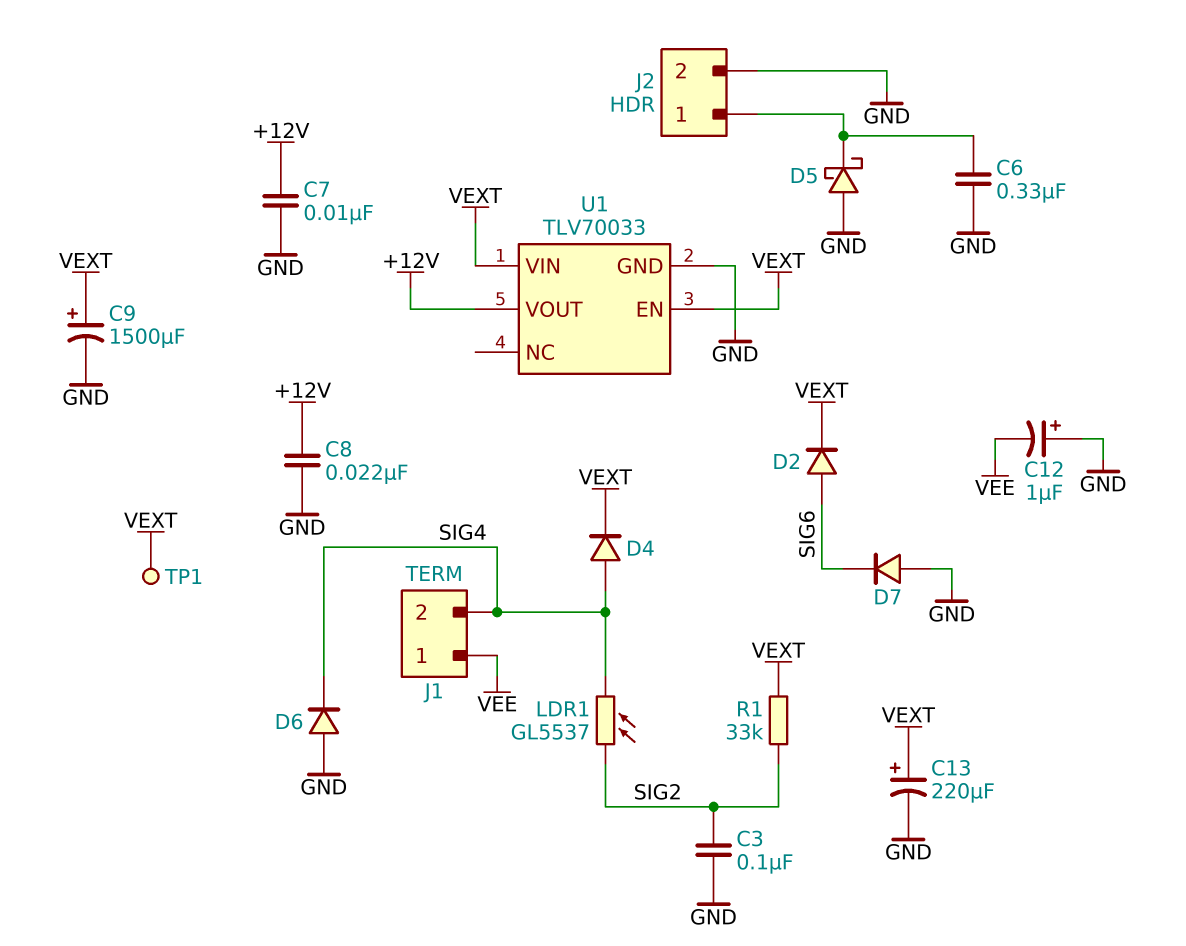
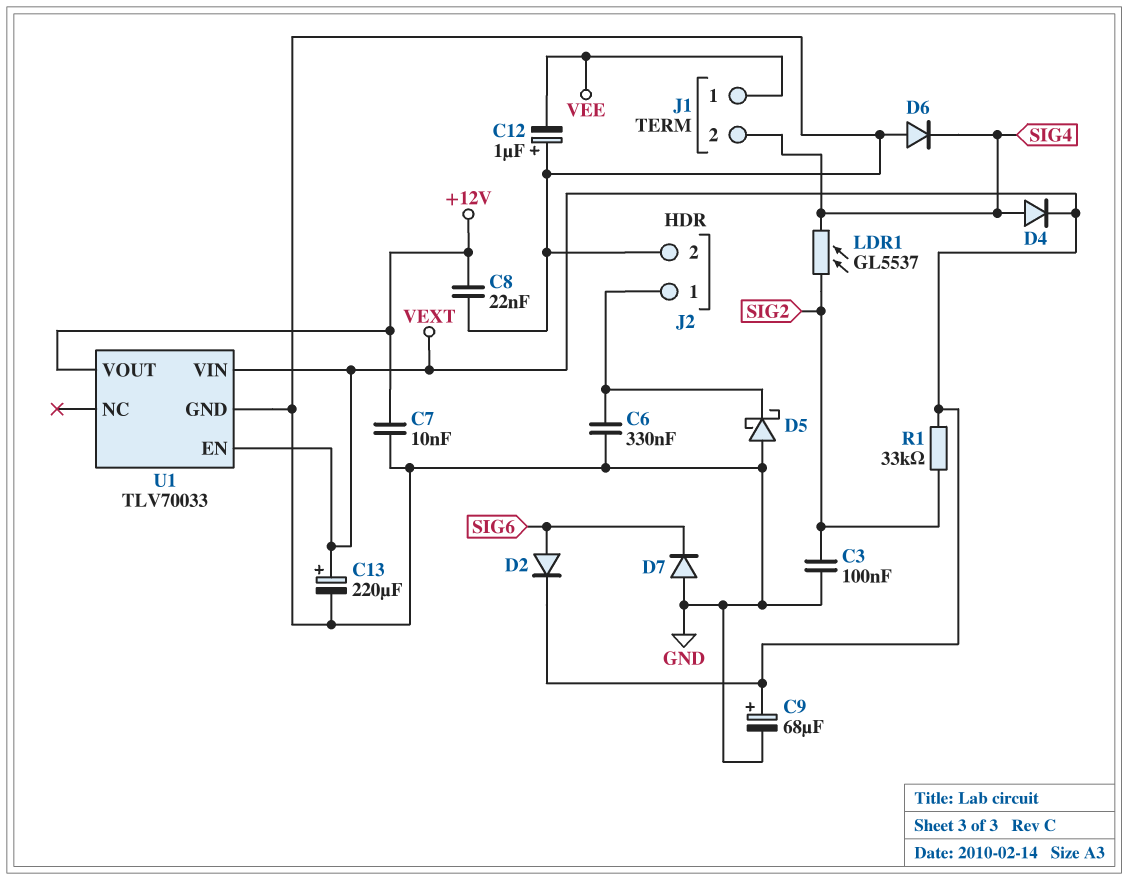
C9: 1500uF (plus VEXT, minus GND) -> 68uF (plus VEXT, minus GND)
TP1: test point (VEXT) -> none

